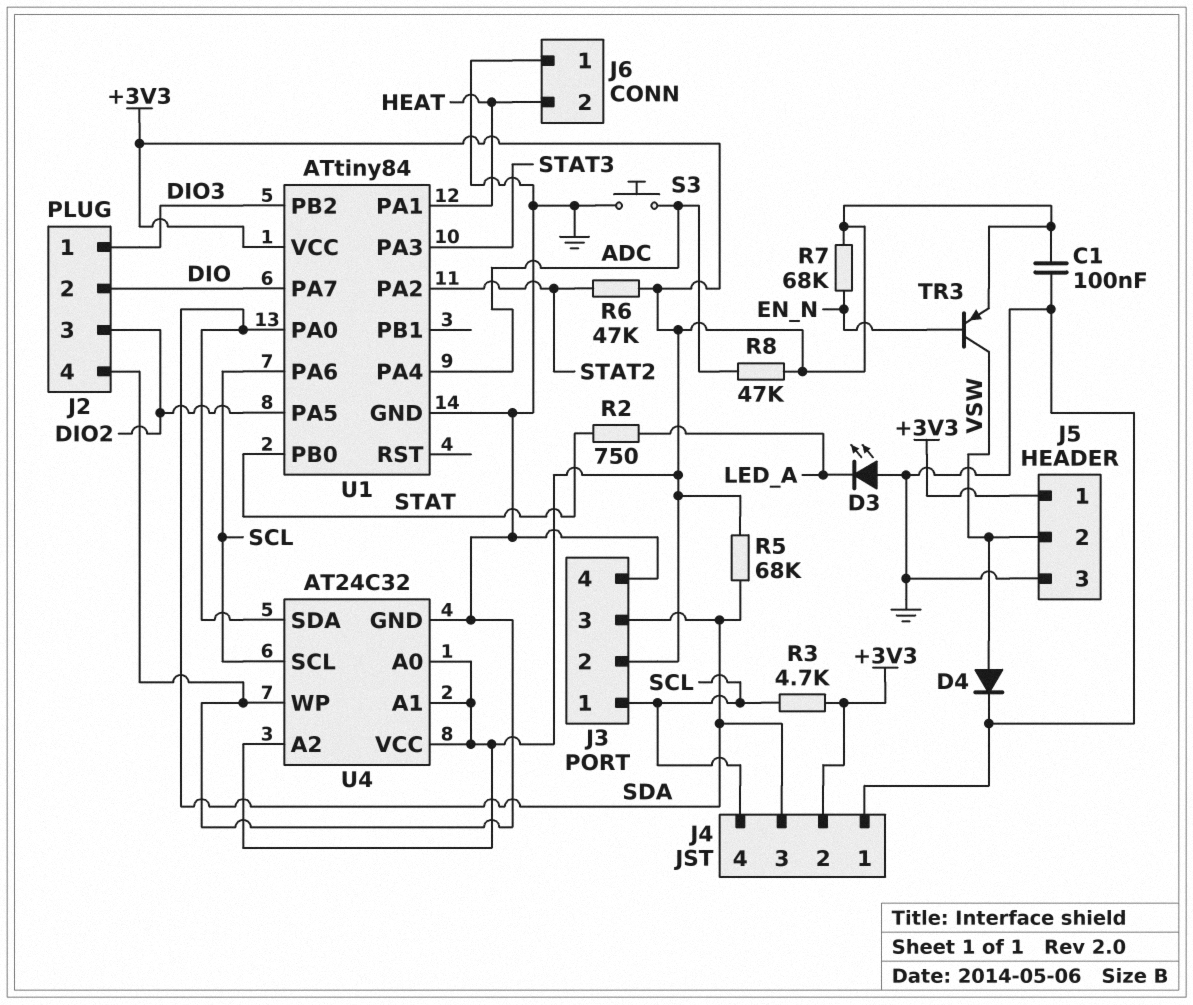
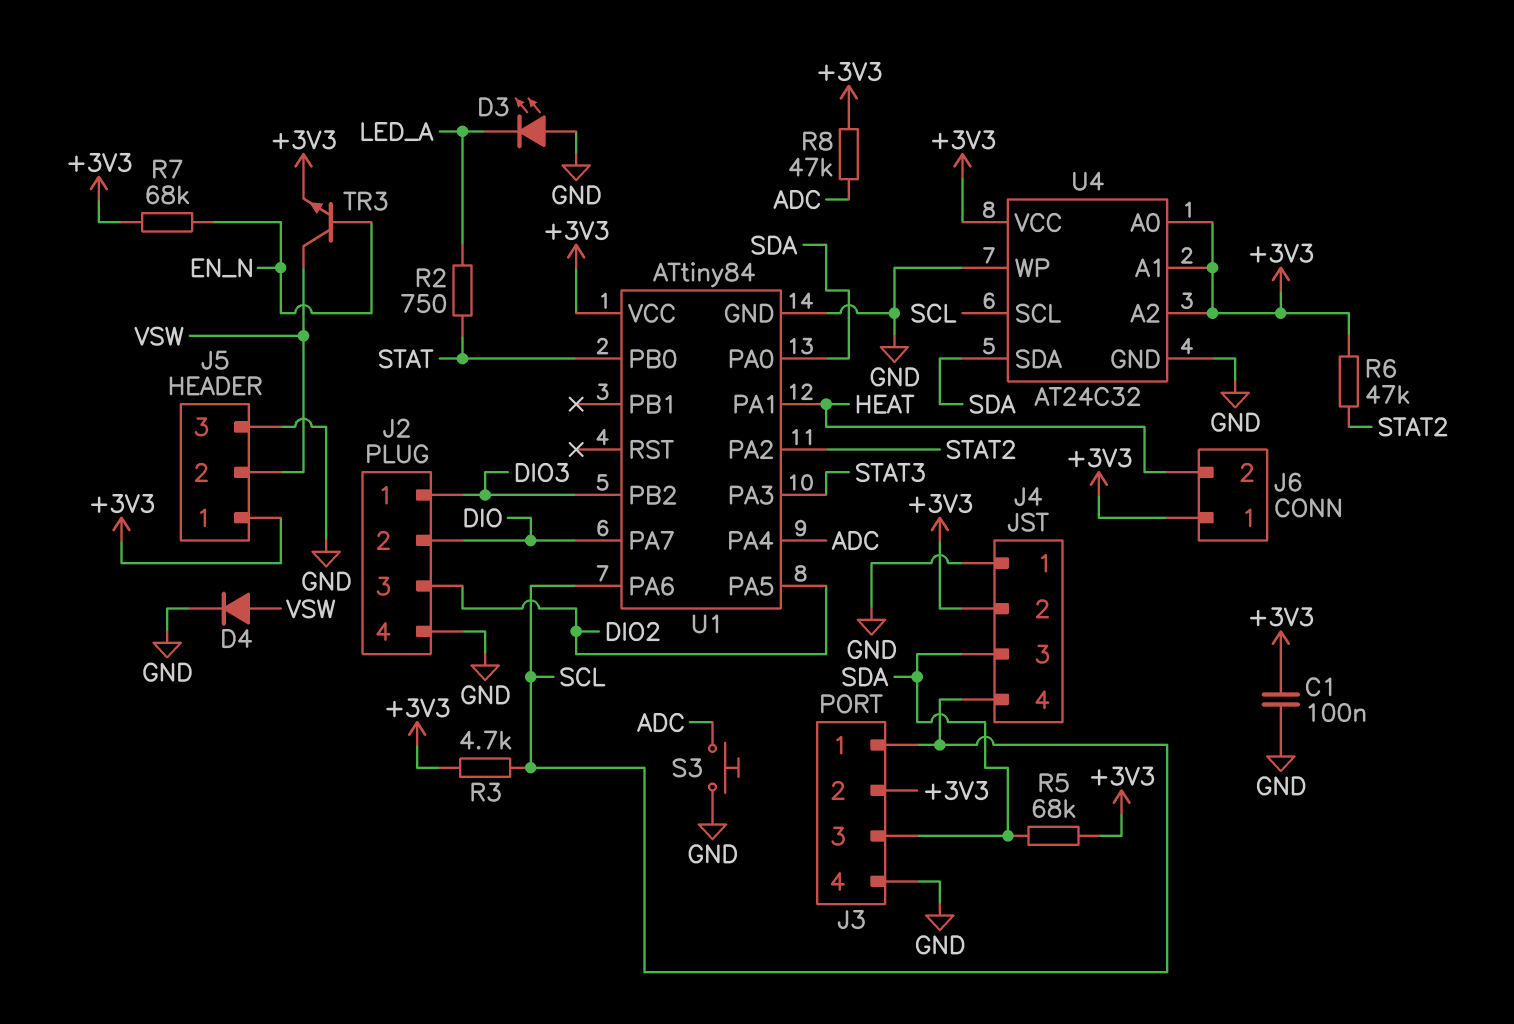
J6 pin 1: GND -> +3V3
TR3: PNP (B EN_N, C VSW, E +3V3) -> NPN (B EN_N, C VSW, E +3V3)

